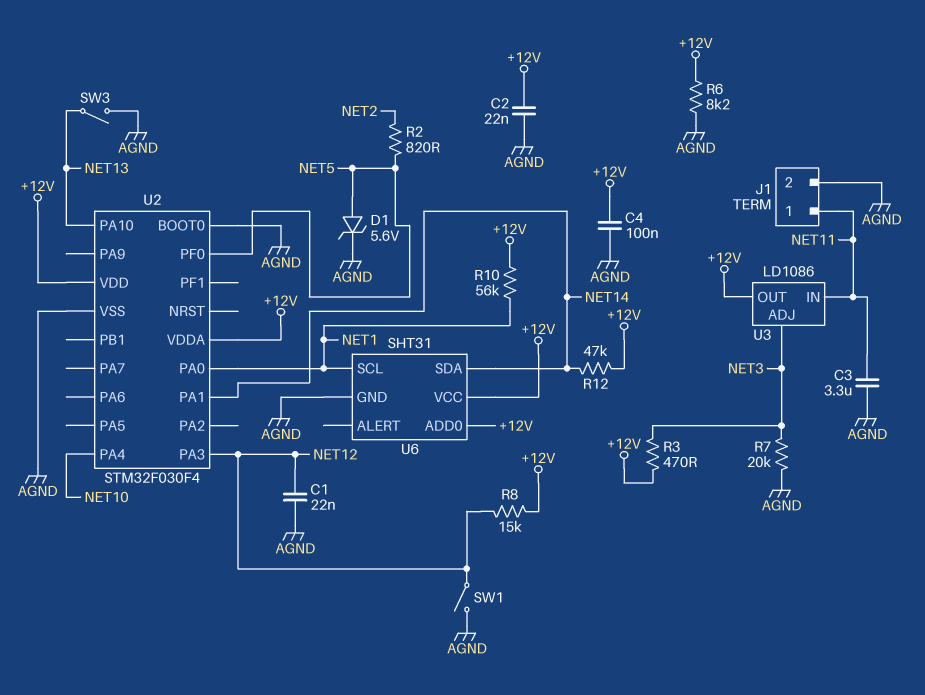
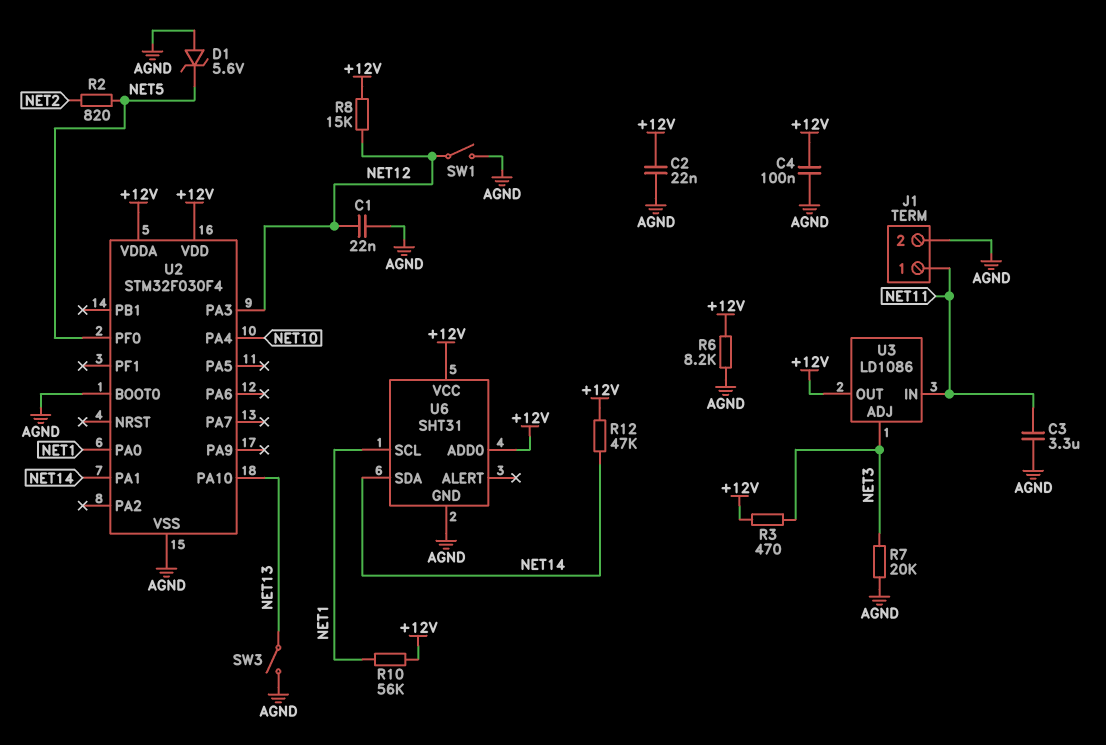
D1: zener 5.6V (A NET5, K AGND) -> zener 5.6V (A AGND, K NET5)

